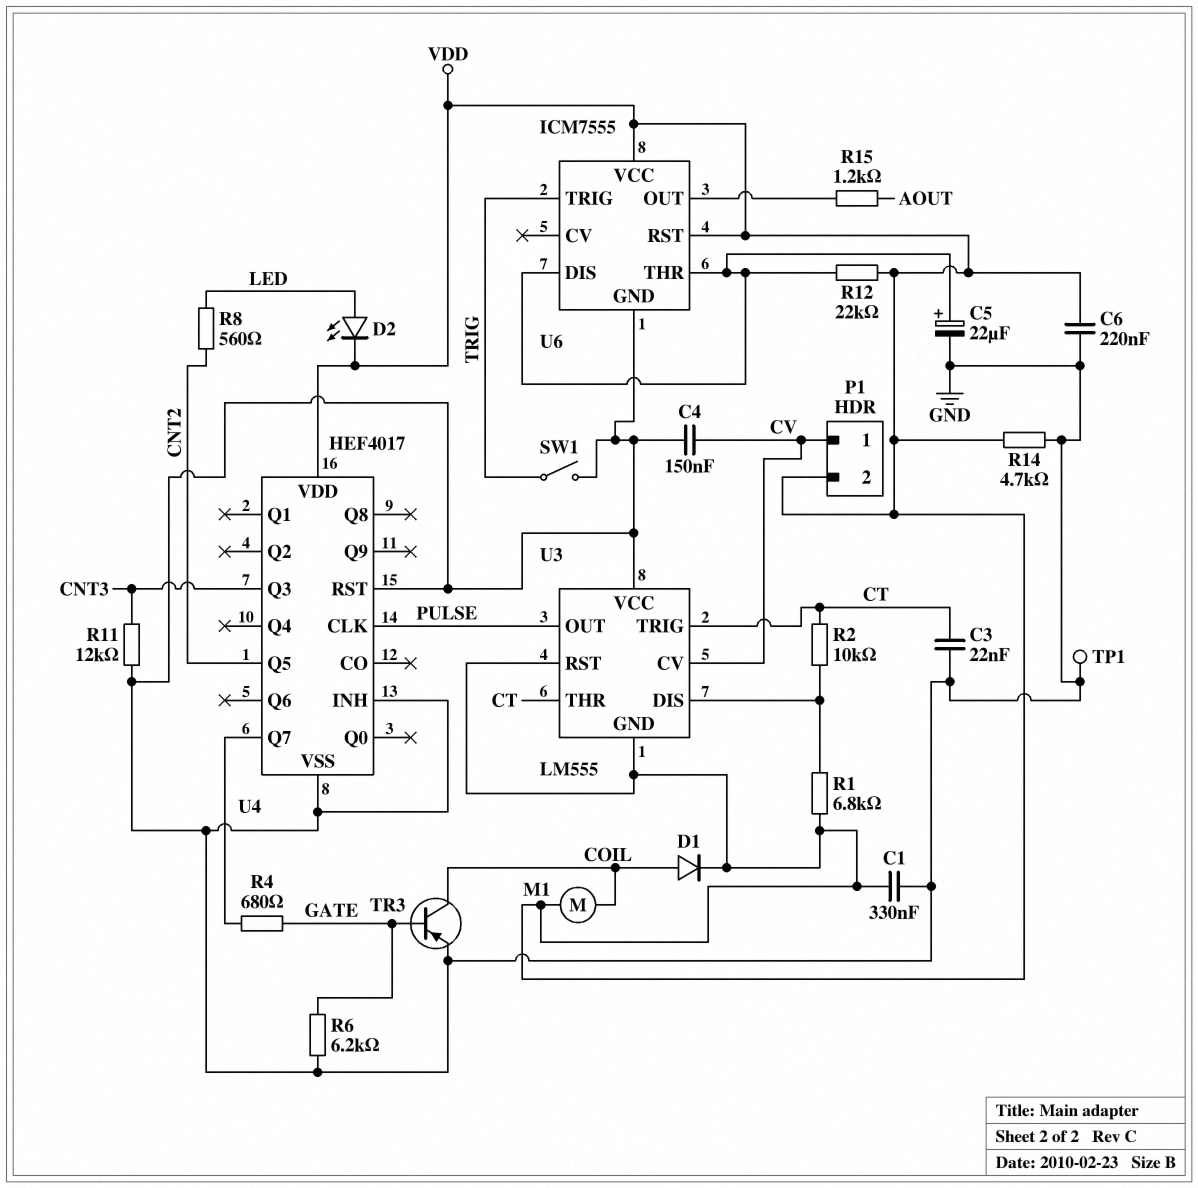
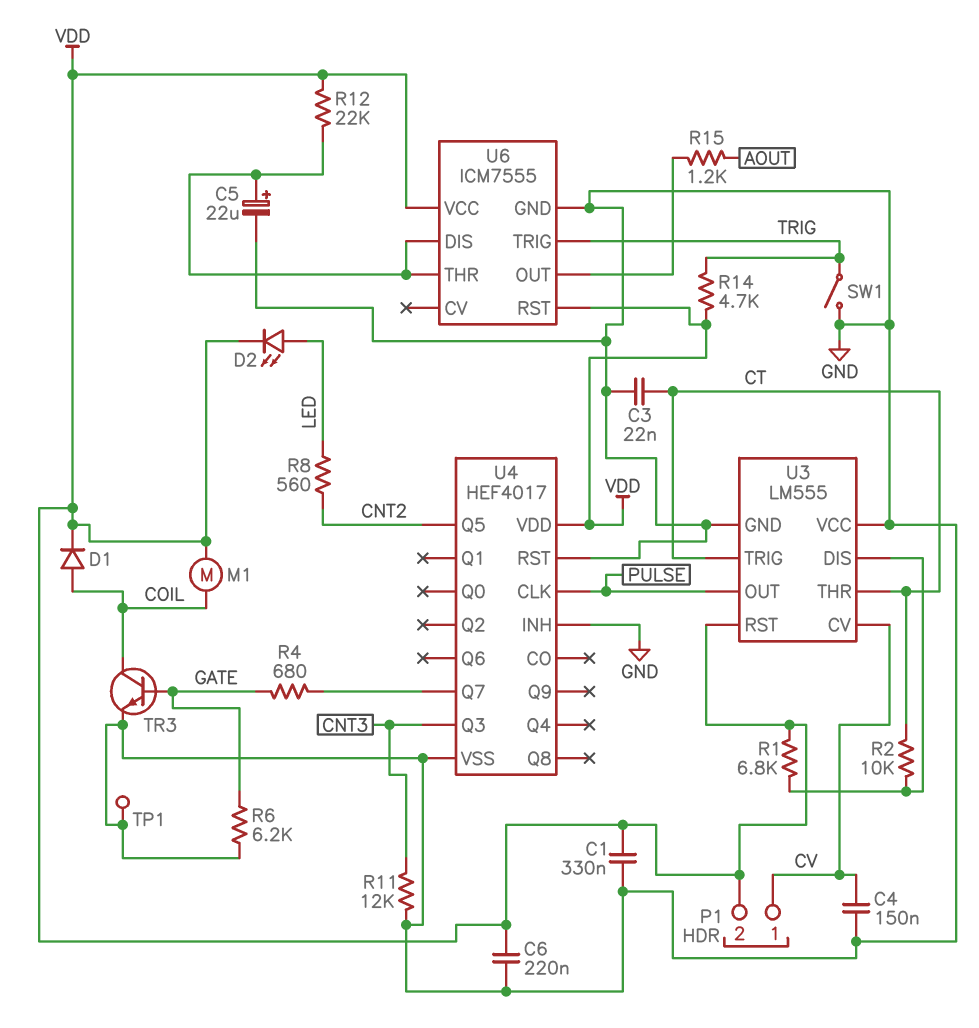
R14: 4.7k (GND, VDD) -> 4.7k (TRIG, VDD)
TR3: PNP (B GATE, C COIL, E GND) -> NPN (B GATE, C COIL, E GND)
U3 pin GND: VDD -> GND

